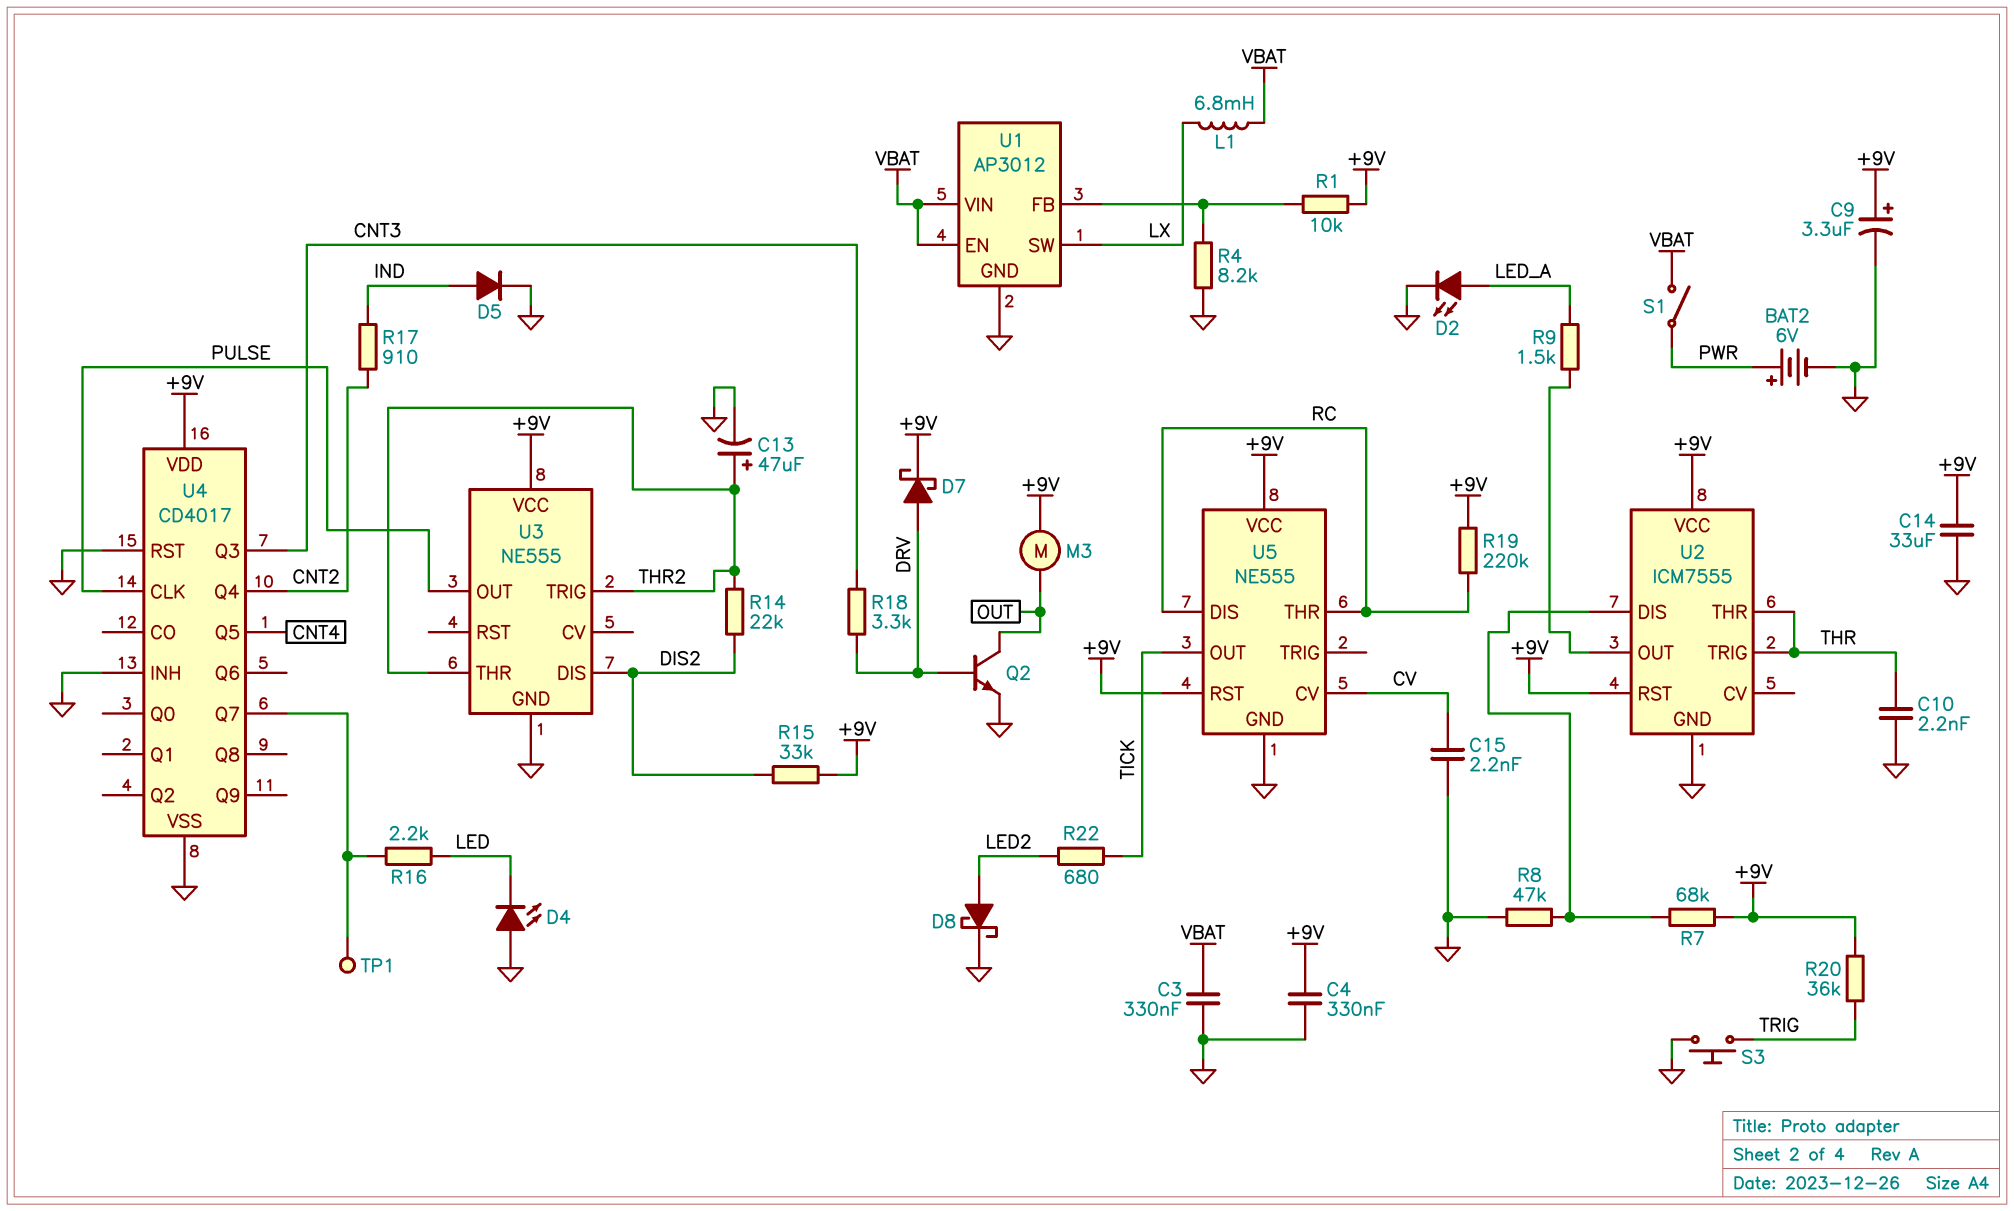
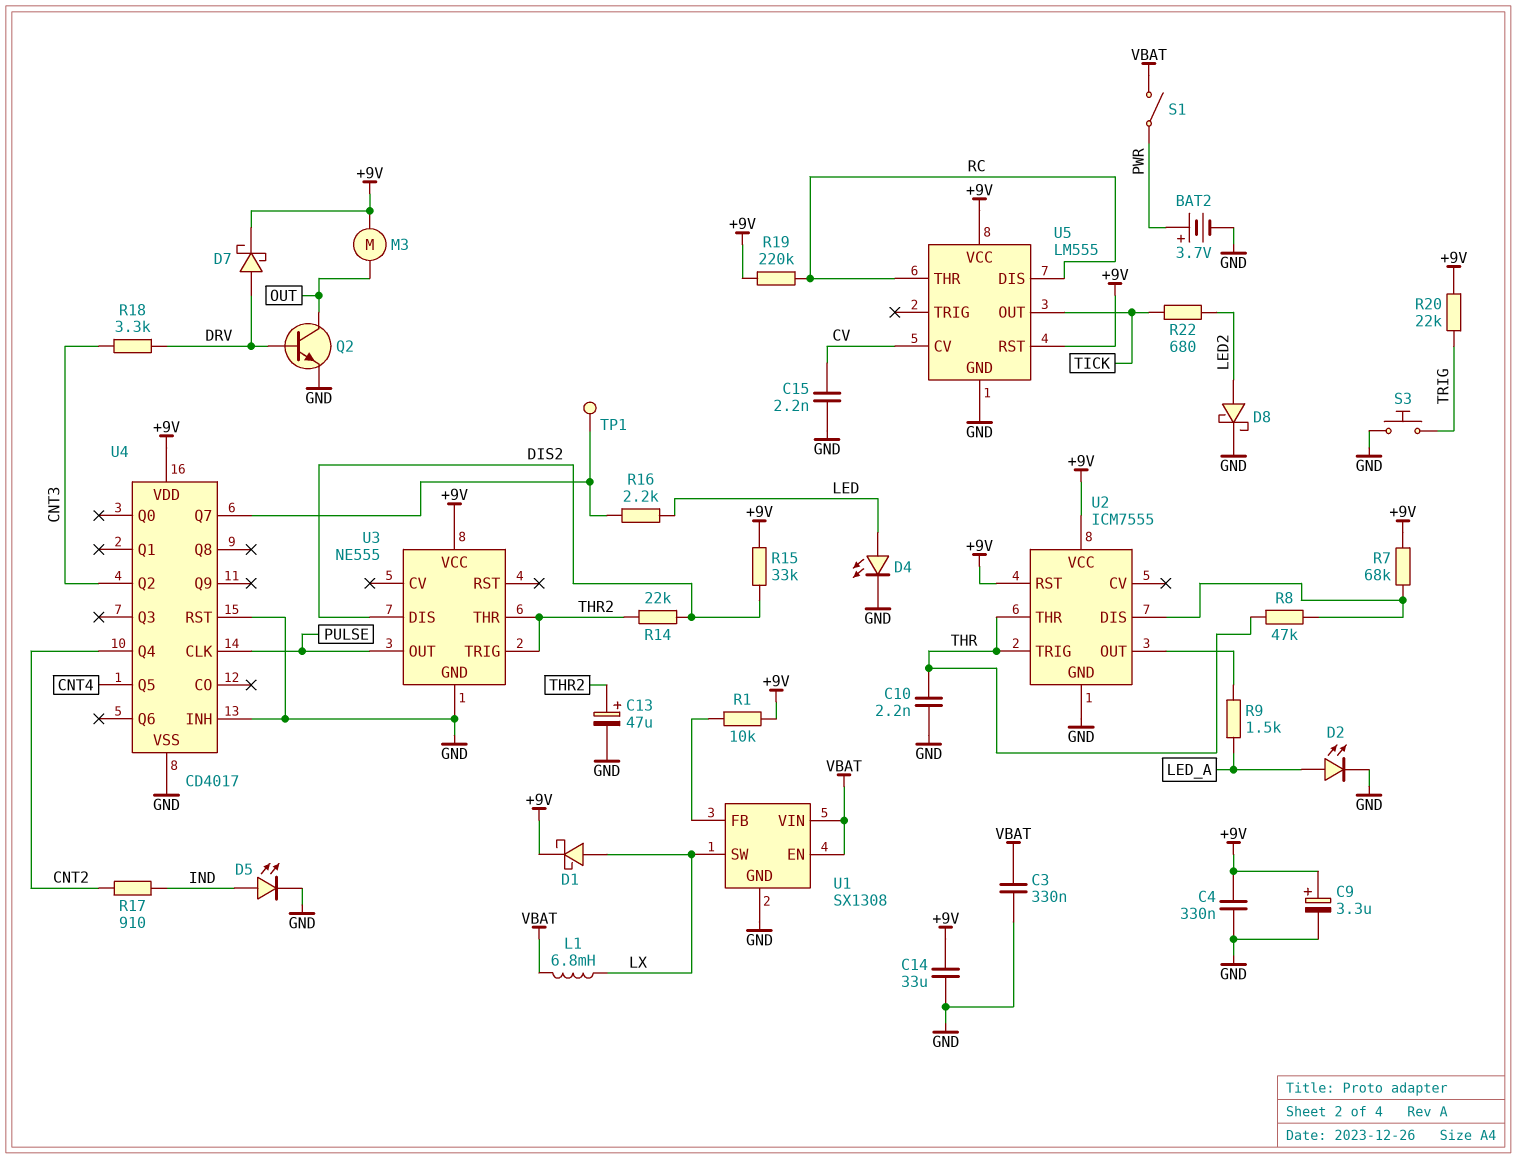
BAT2: 6V (plus PWR, minus GND) -> 3.7V (plus PWR, minus GND)
D1: none -> schottky (A LX, K +9V)
D4: LED (A GND, K LED) -> LED (A LED, K GND)
D5: diode (A IND, K GND) -> LED (A IND, K GND)
R4: 8.2k (GND, U1/FB) -> none
R8: 47k (GND, U2/DIS) -> 47k (THR, U2/DIS)
R20: 36k (+9V, TRIG) -> 22k (+9V, TRIG)
U1: AP3012 -> SX1308
U4 pin Q2: none -> CNT3
U4 pin Q3: CNT3 -> none
U5: NE555 -> LM555

